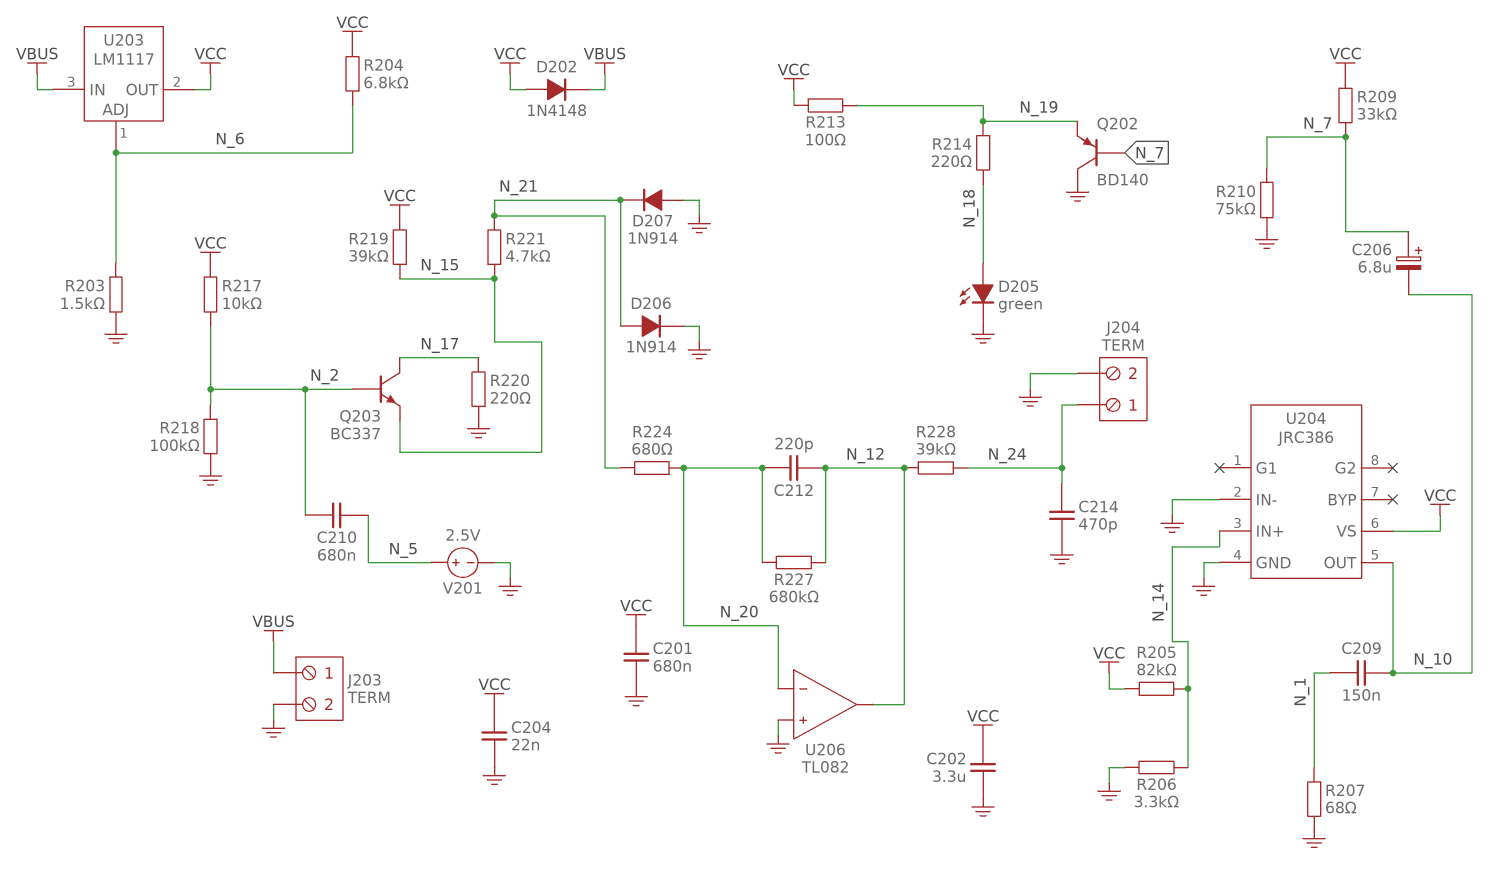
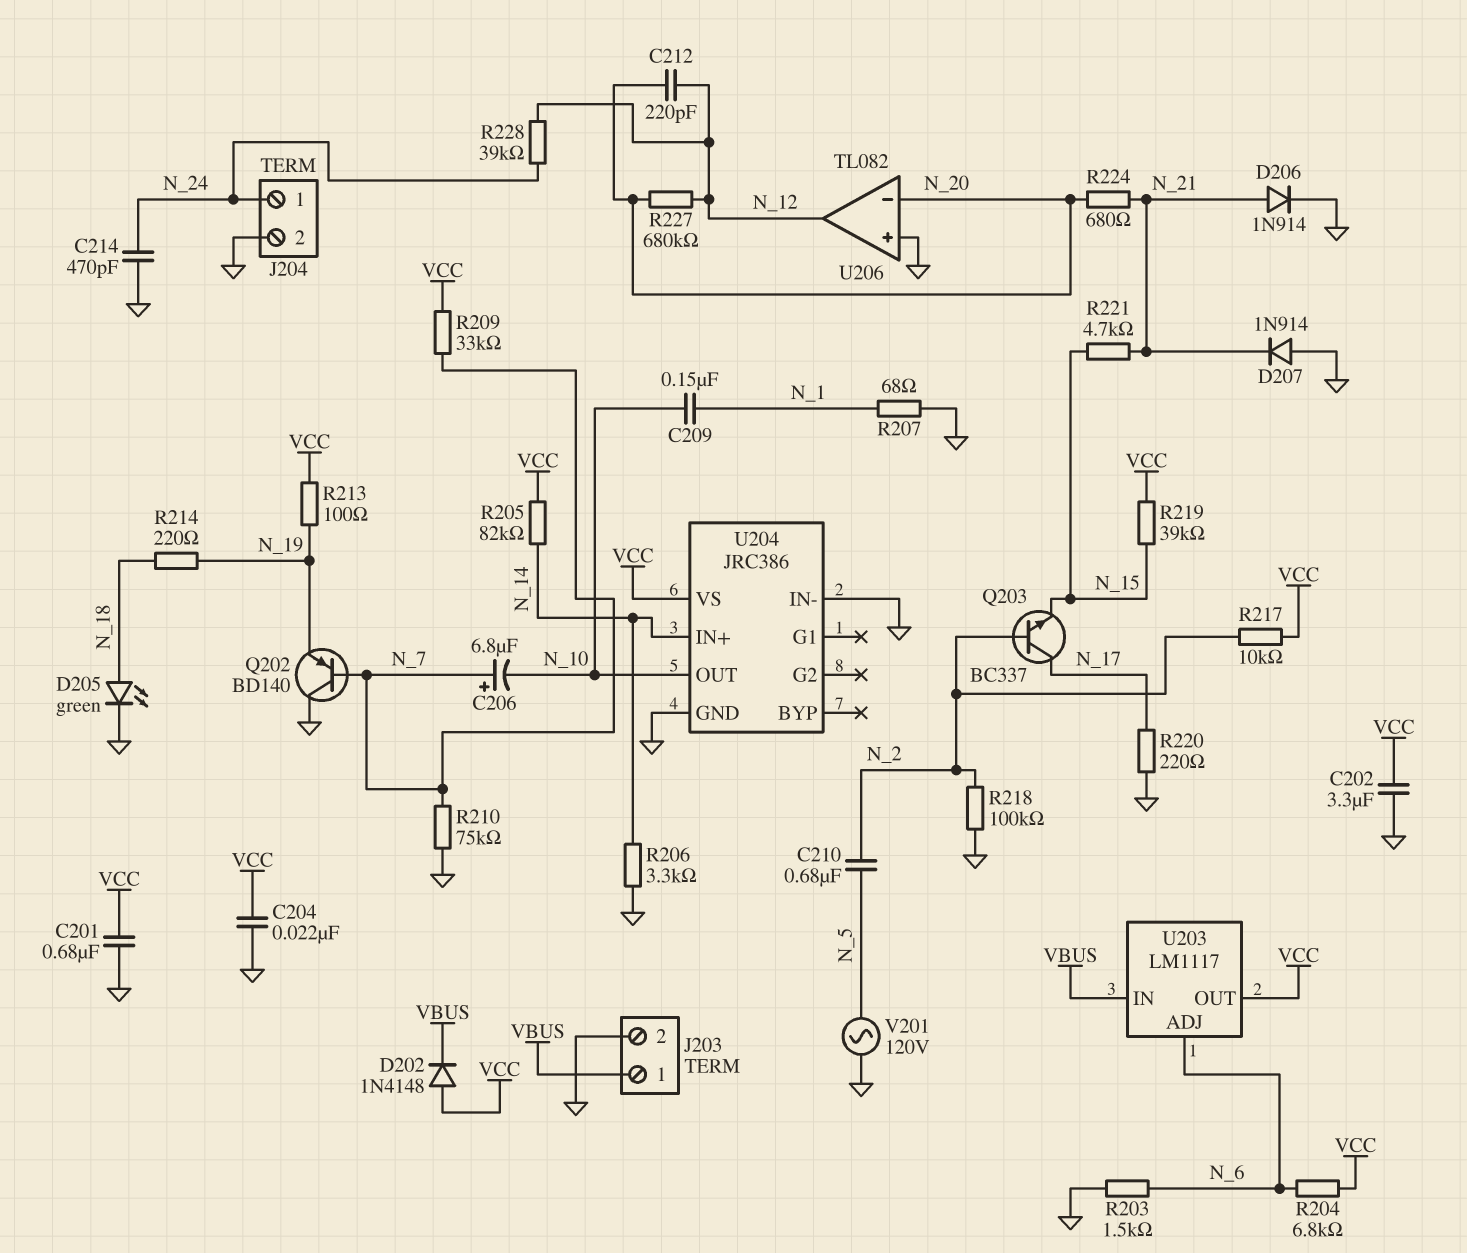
V201: 2.5V (plus N_5, minus GND) -> AC 120V (GND, N_5)

